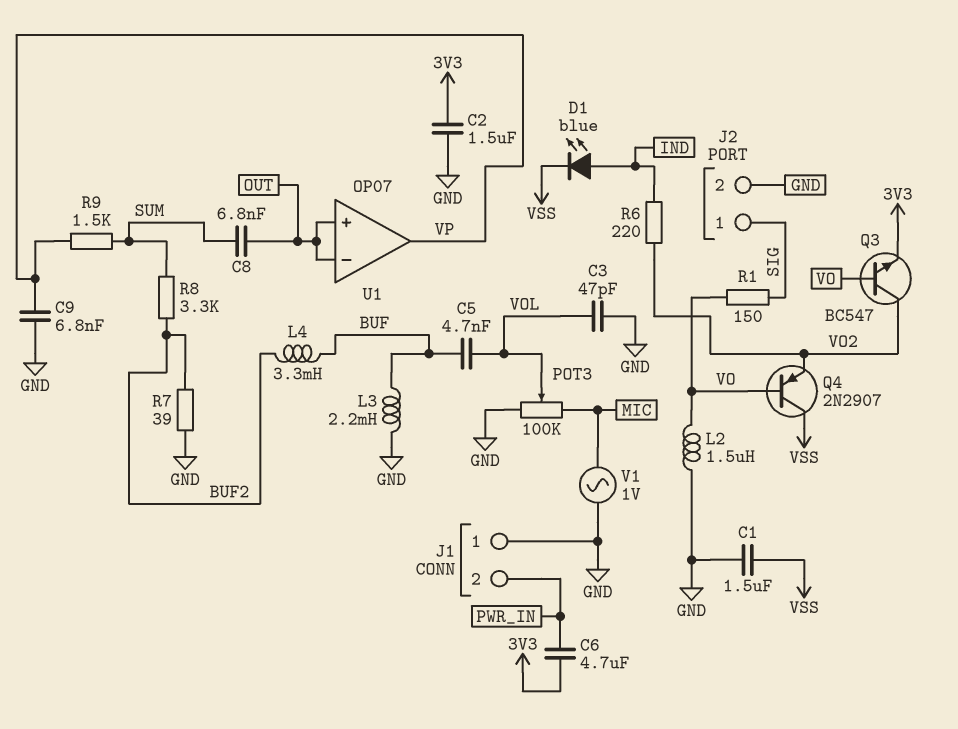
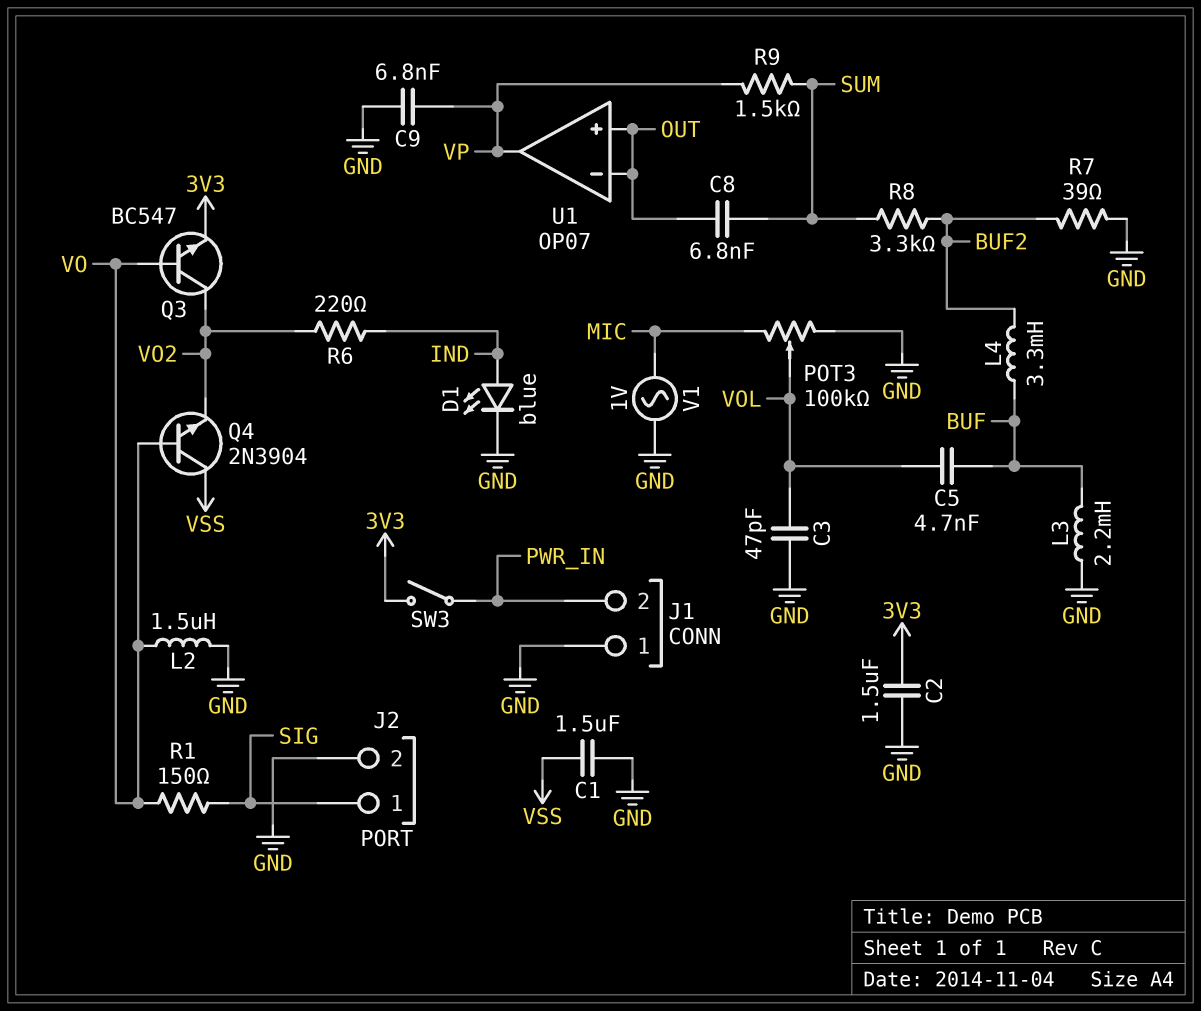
C6: 4.7uF (3V3, PWR_IN) -> none
D1: LED blue (A IND, K VSS) -> LED blue (A IND, K GND)
Q4: PNP 2N2907 (B VO, C VSS, E VO2) -> NPN 2N3904 (B VO, C VSS, E VO2)
SW3: none -> switch (3V3, PWR_IN)

